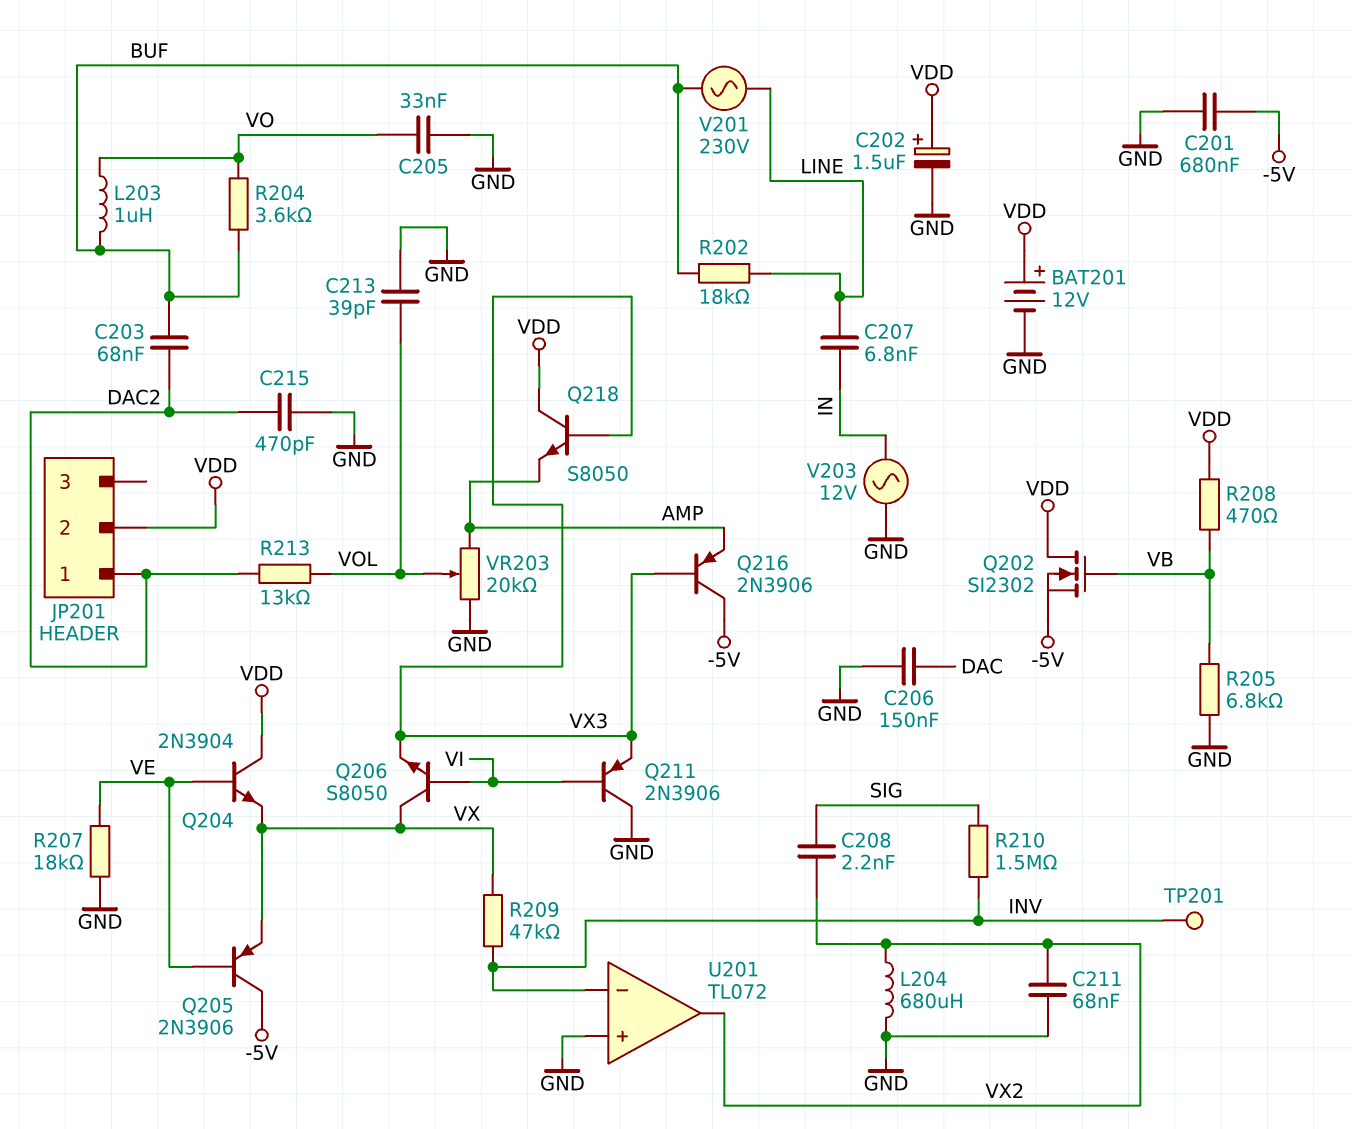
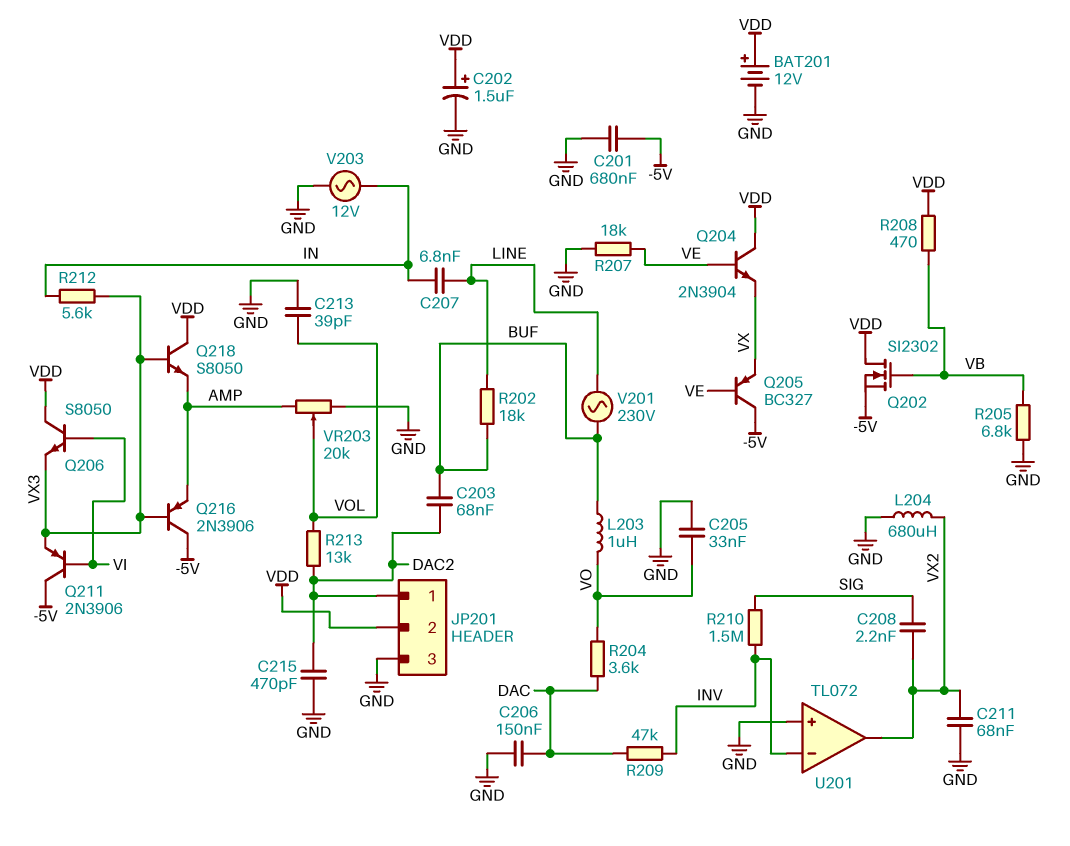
JP201 pin 3: none -> GND
Q205: PNP 2N3906 (B VE, C -5V, E VX) -> PNP BC327 (B VE, C -5V, E VX)
Q206: NPN S8050 (B VI, C VX, E VX3) -> NPN S8050 (B VI, C VDD, E VX3)
Q211: PNP 2N3906 (B VI, C GND, E VX3) -> PNP 2N3906 (B VI, C -5V, E VX3)
R204: 3.6k (BUF, VO) -> 3.6k (DAC, VO)
R209: 47k (INV, VX) -> 47k (DAC, INV)
R212: none -> 5.6k (IN, VX3)
TP201: test point (INV) -> none

